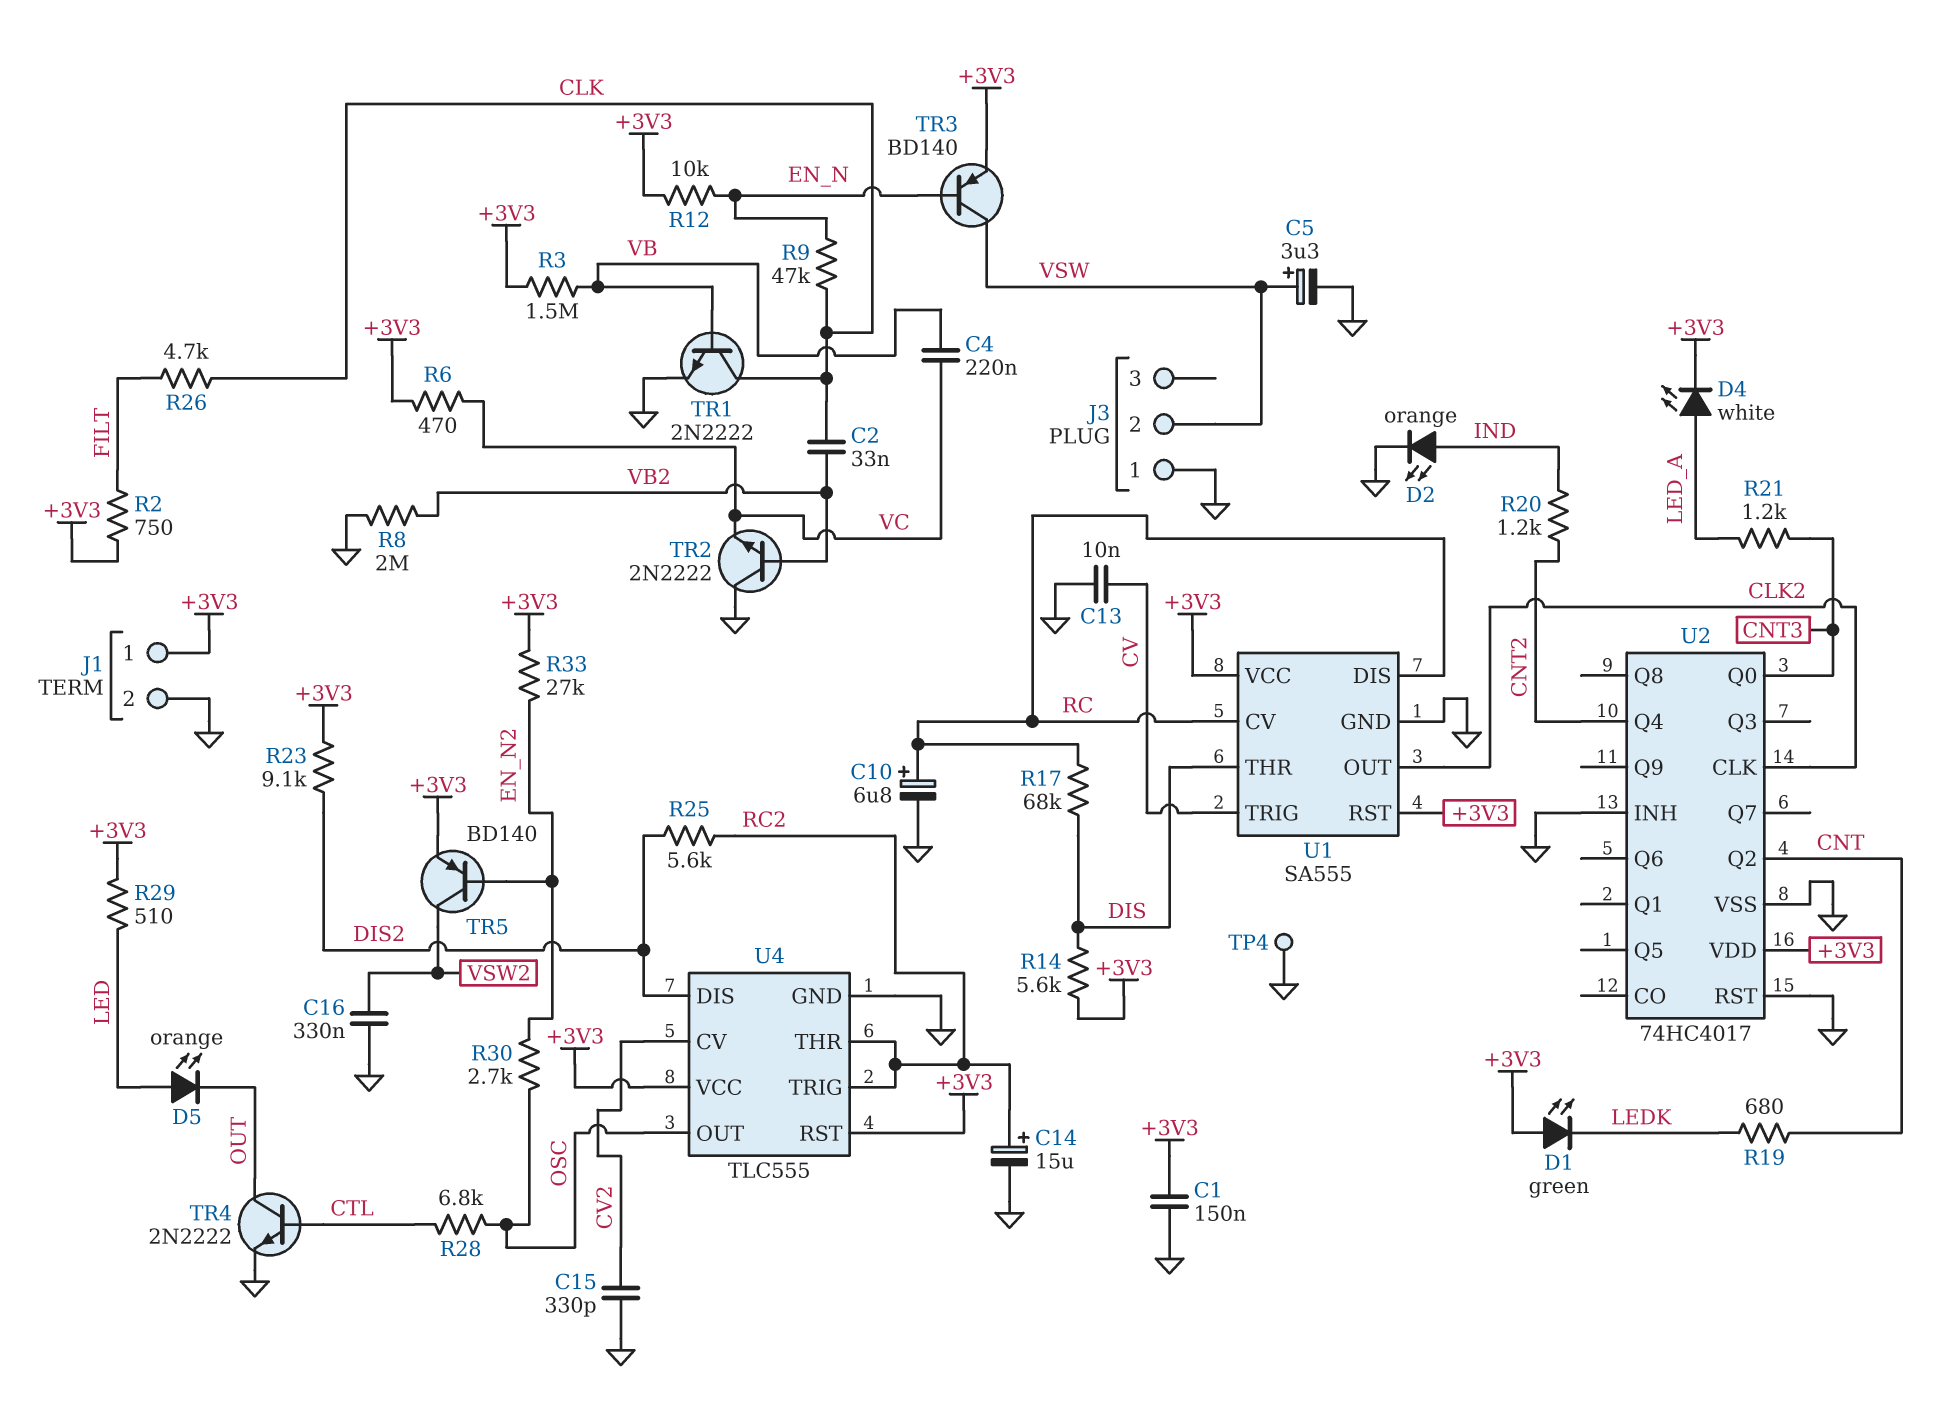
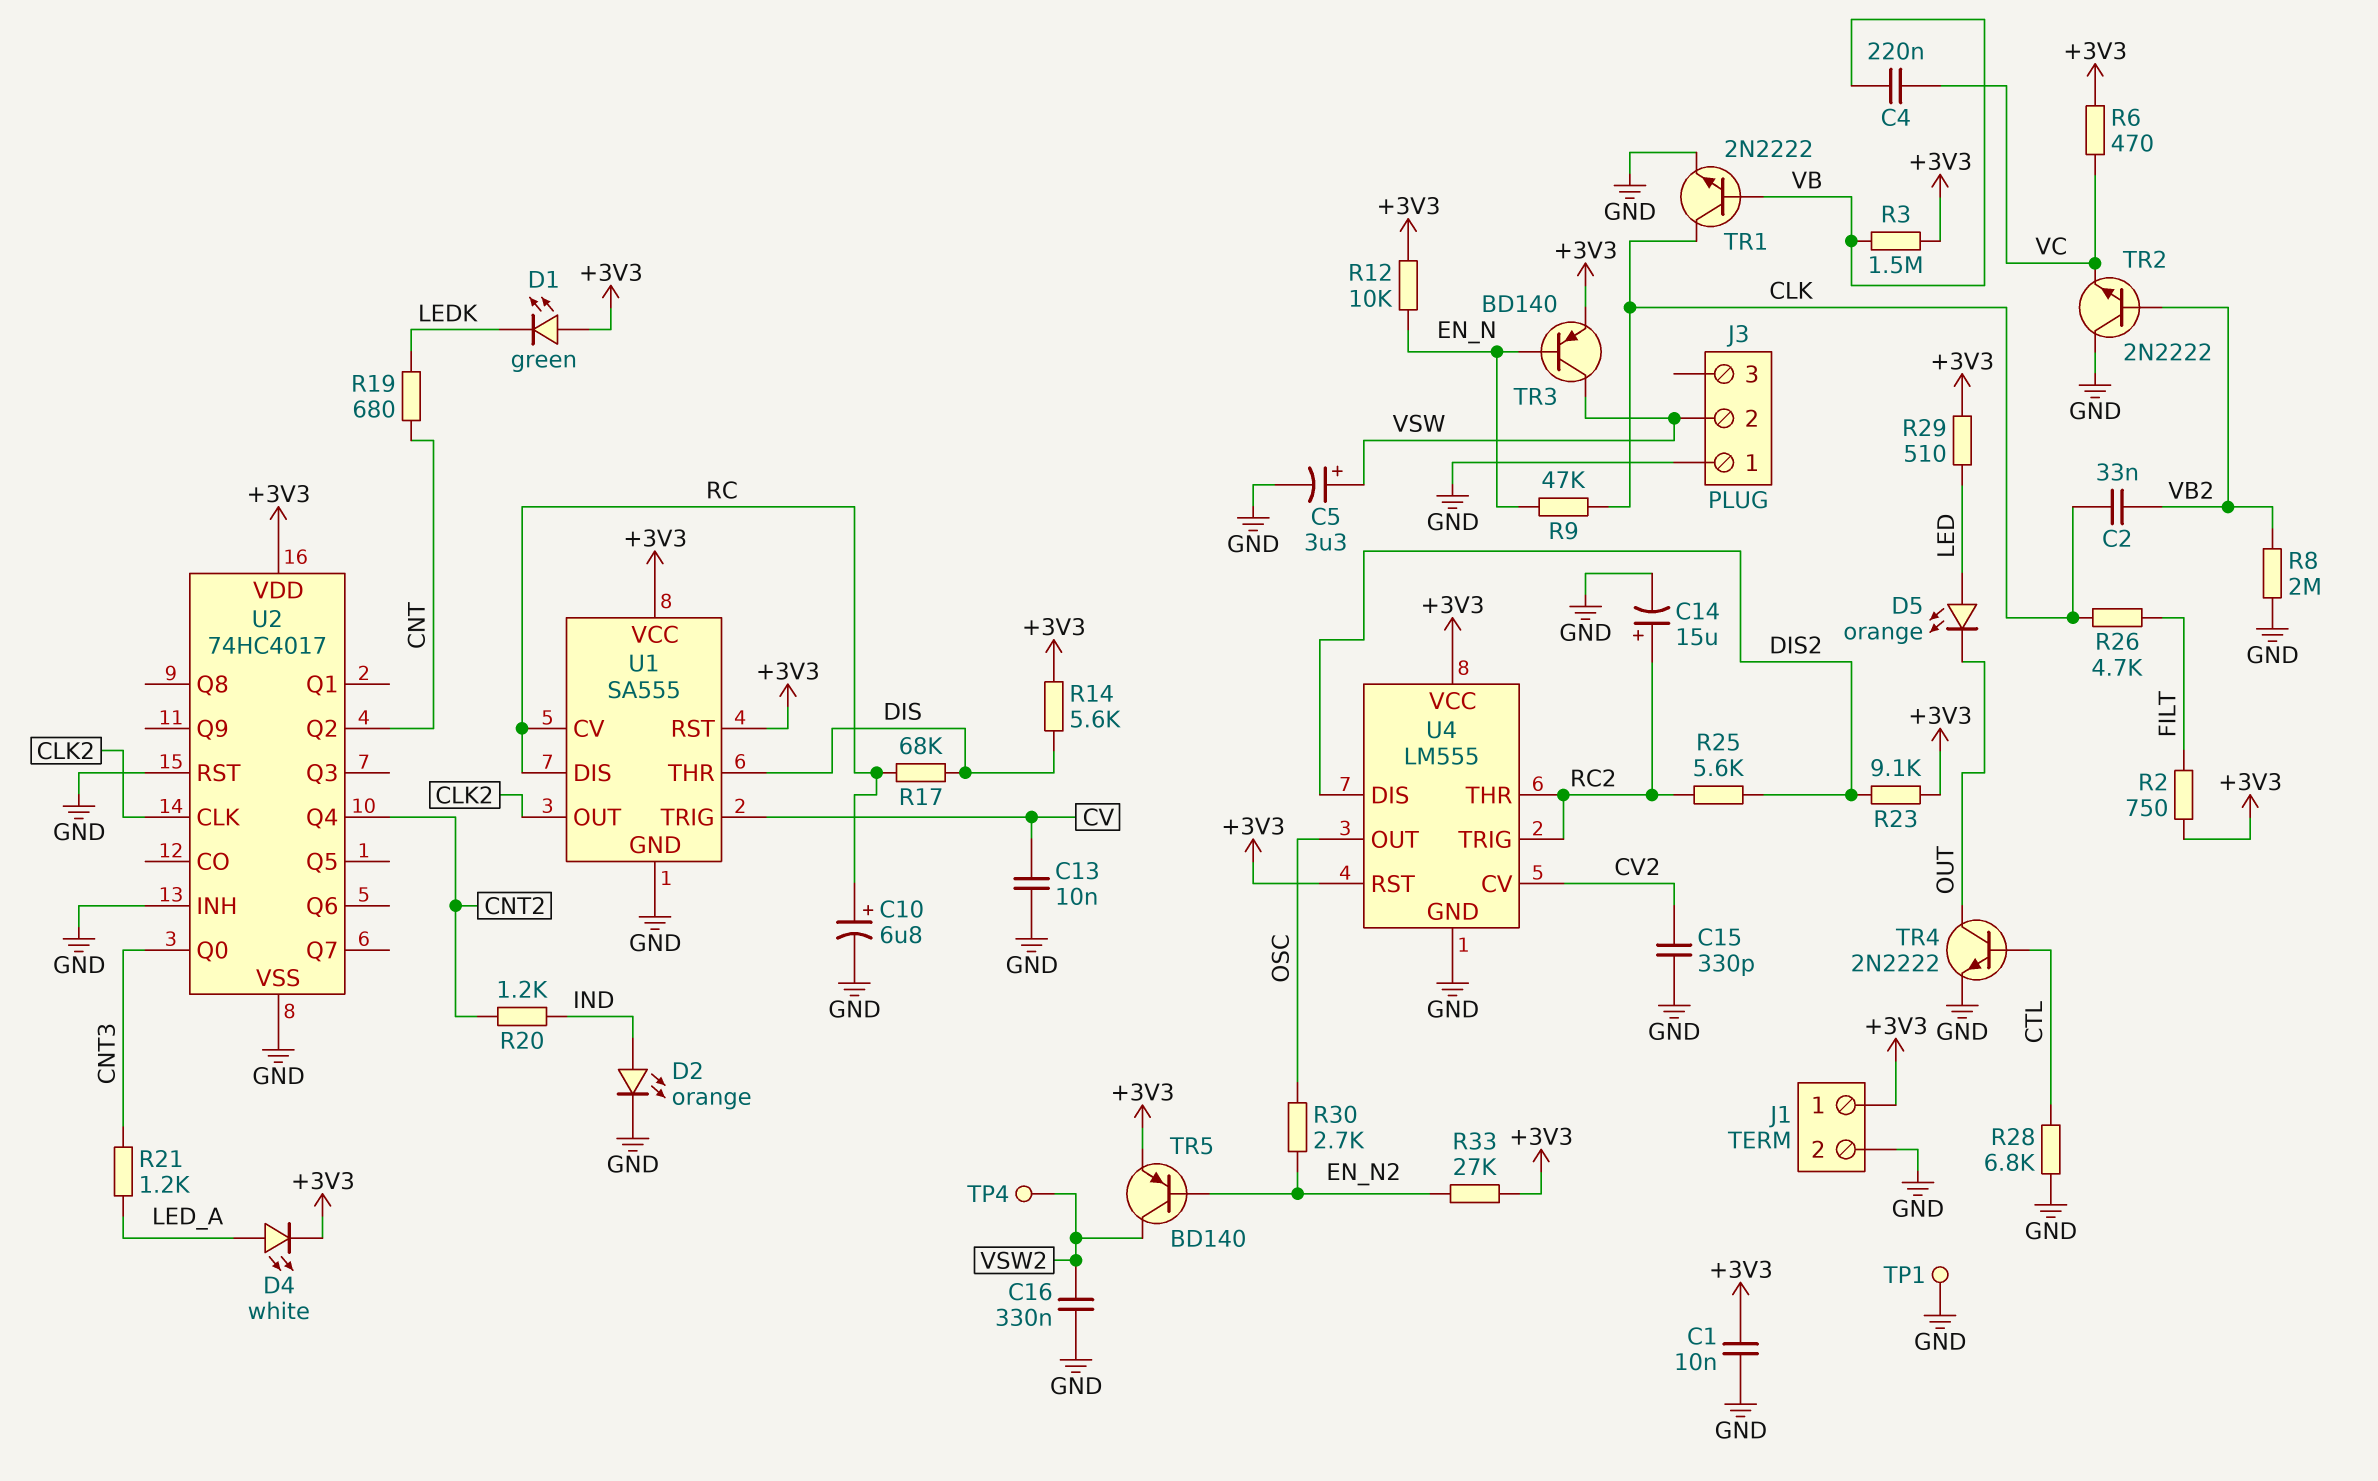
C1: 150nF (+3V3, GND) -> 10nF (+3V3, GND)
R28: 6.8k (CTL, OSC) -> 6.8k (CTL, GND)
TP1: none -> test point (GND)
TP4: test point (GND) -> test point (VSW2)
U4: TLC555 -> LM555

